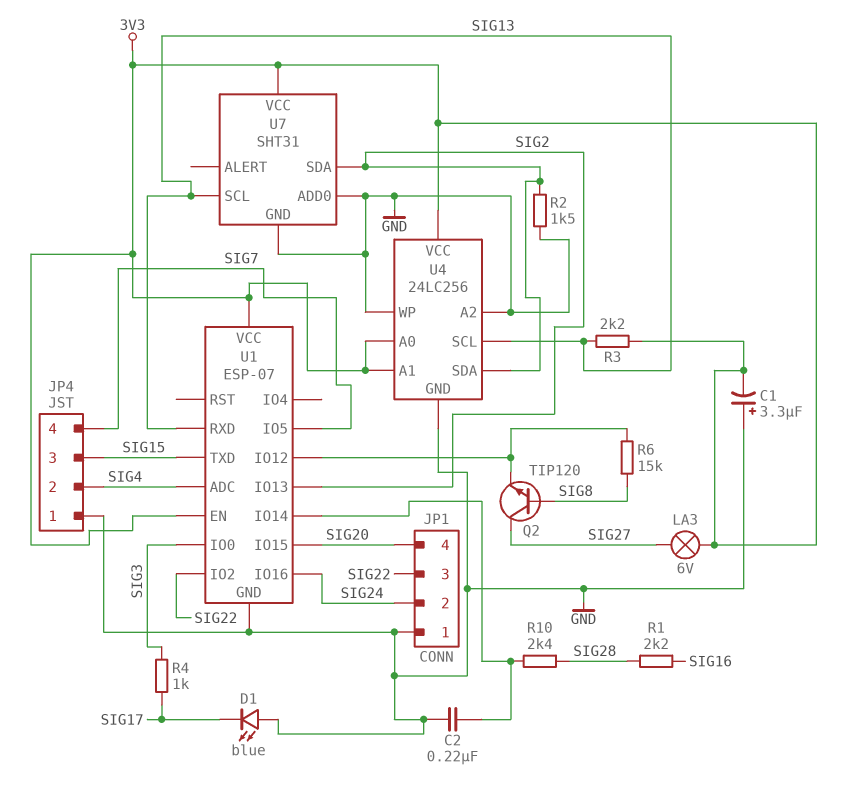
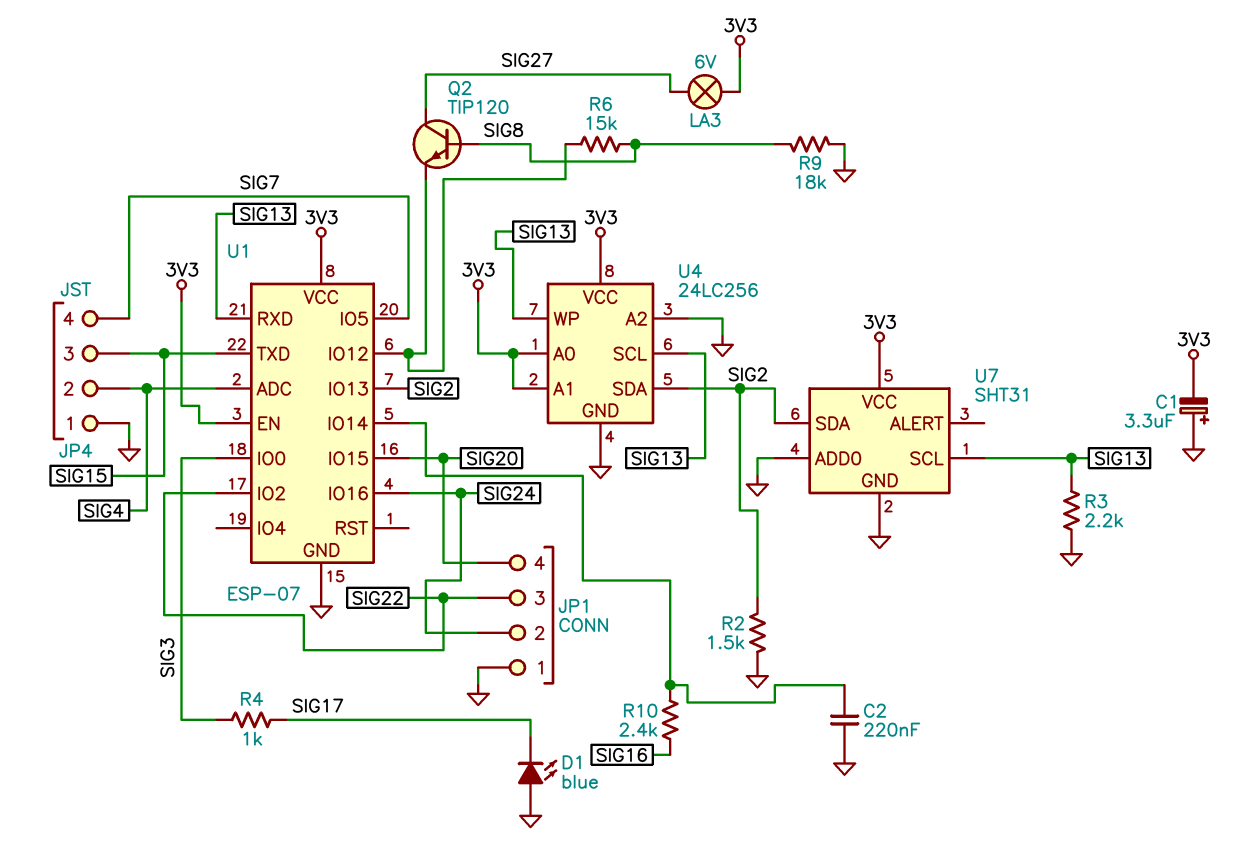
R1: 2.2k (SIG16, SIG28) -> none
R3: 2.2k (3V3, SIG13) -> 2.2k (GND, SIG13)
R9: none -> 18k (GND, SIG8)
R10: 2.4k (SIG28, U1/IO14) -> 2.4k (SIG16, U1/IO14)
U4 pin WP: GND -> SIG13

